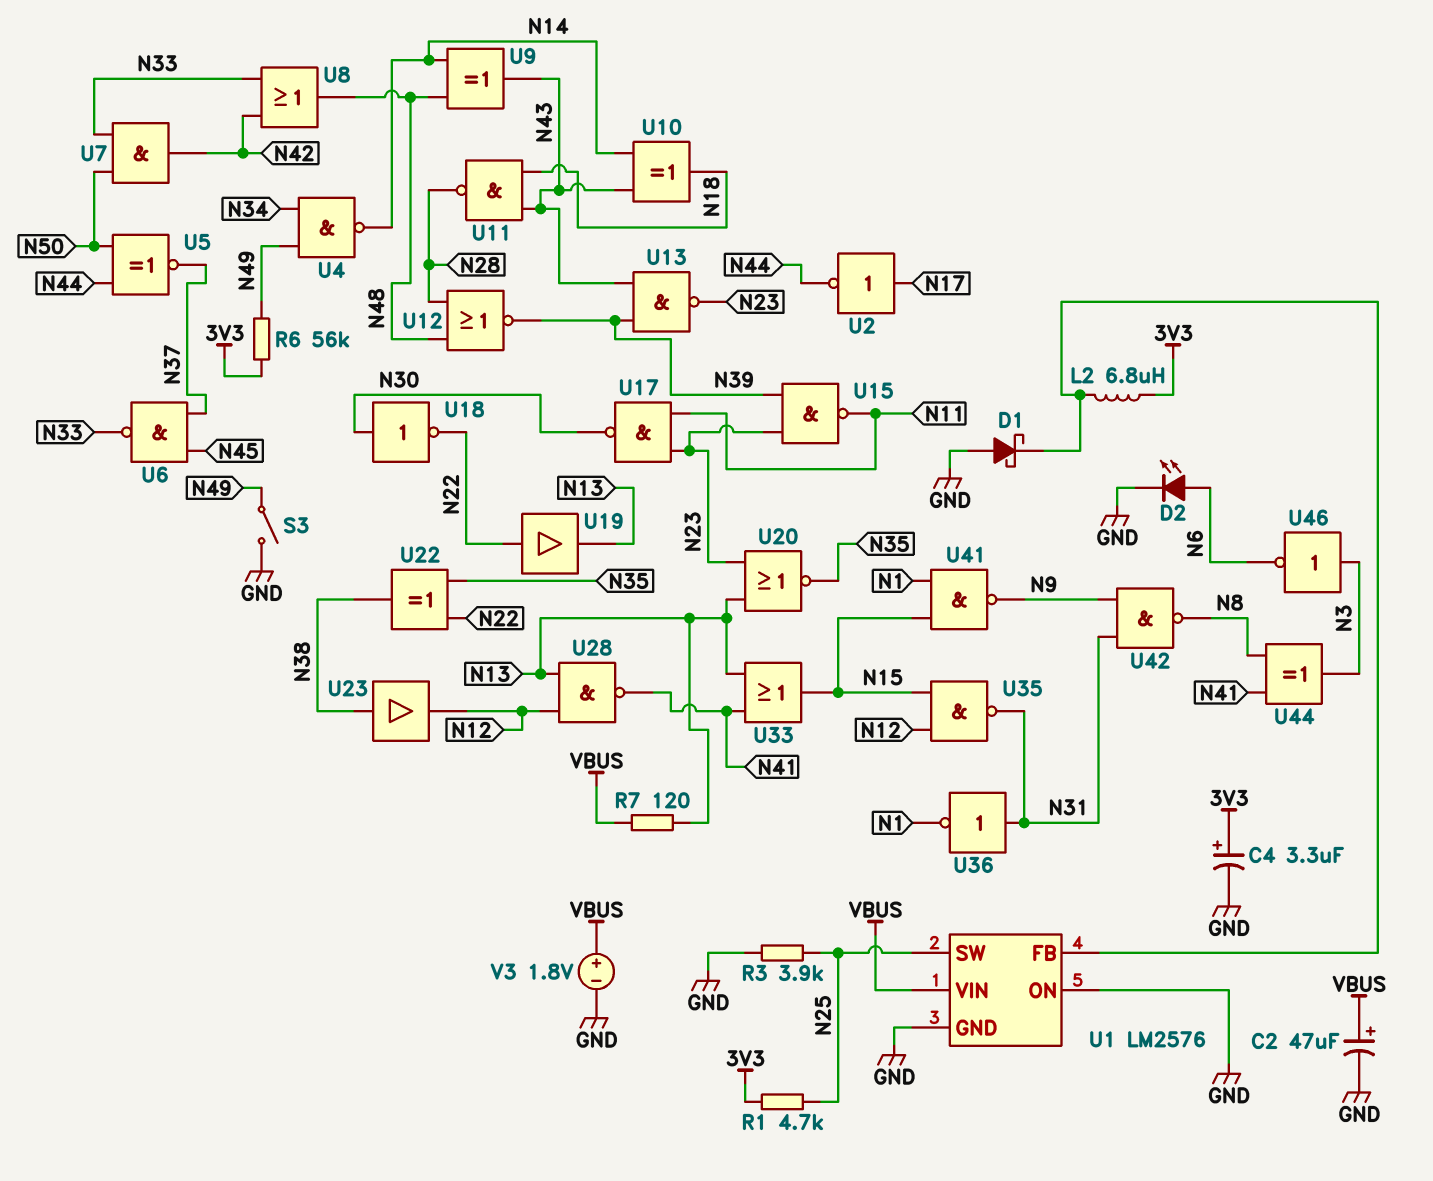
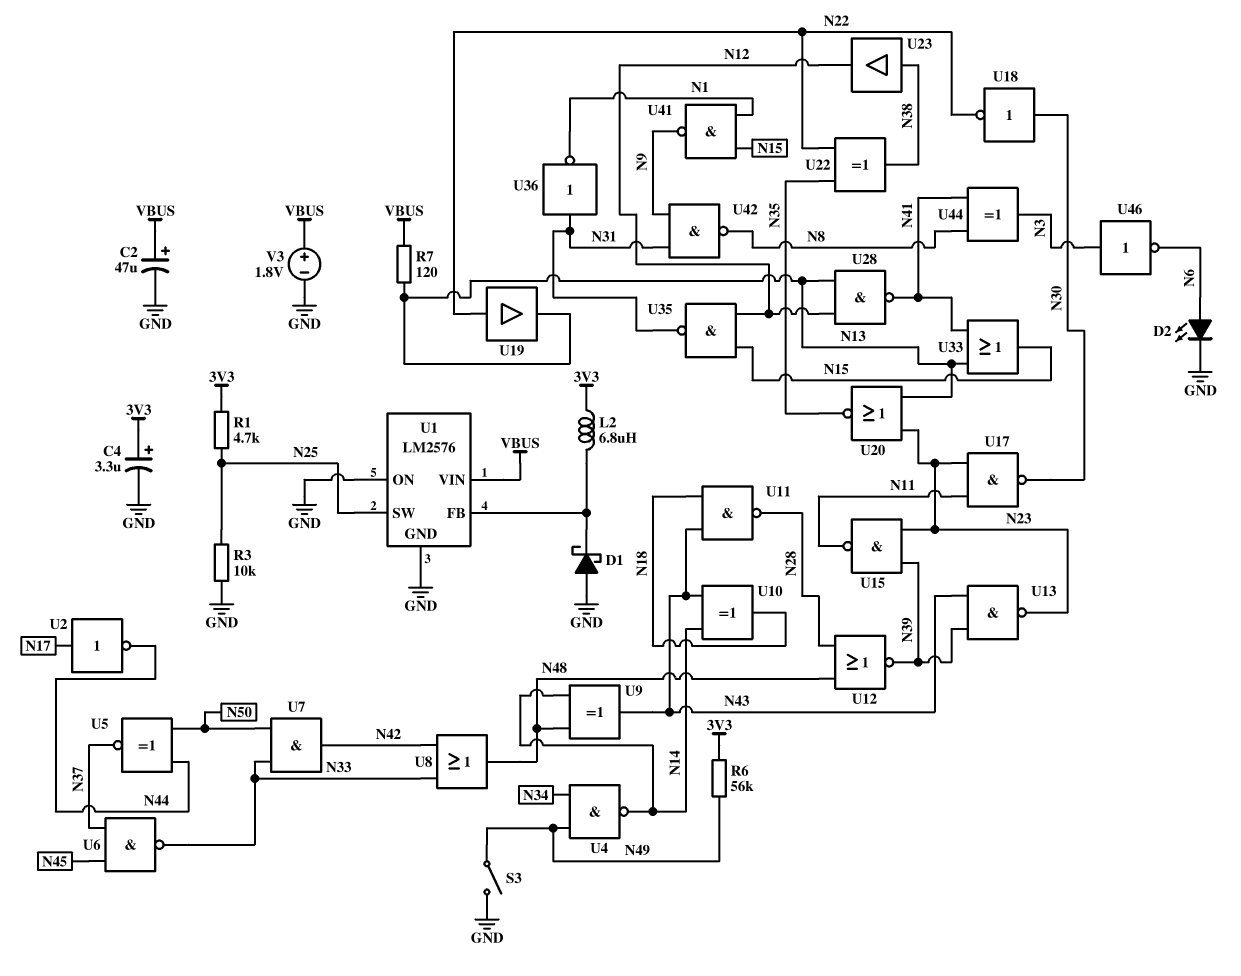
R3: 3.9k (GND, N25) -> 10k (GND, N25)

